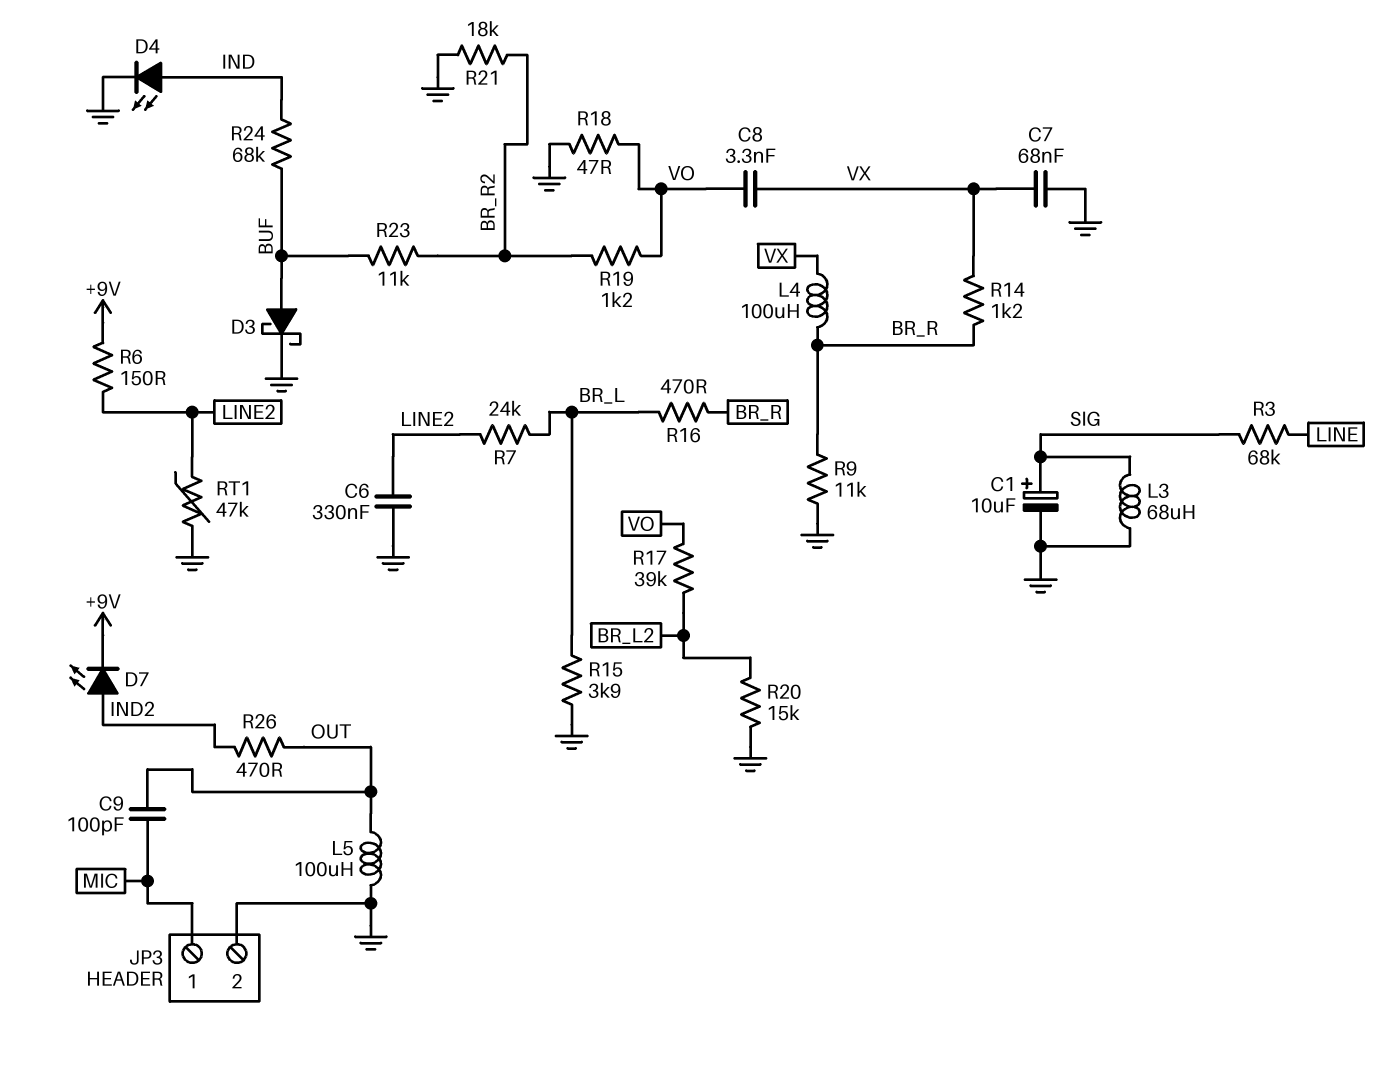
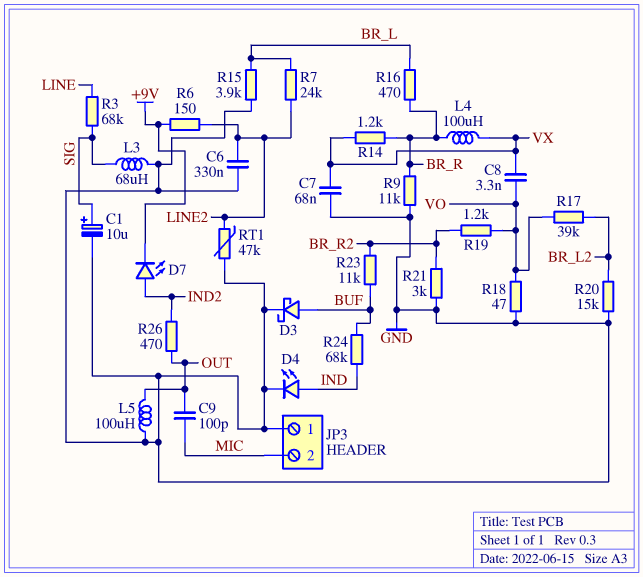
JP3 pin 1: MIC -> GND
JP3 pin 2: GND -> MIC
R21: 18k (BR_R2, GND) -> 3k (BR_R2, GND)

